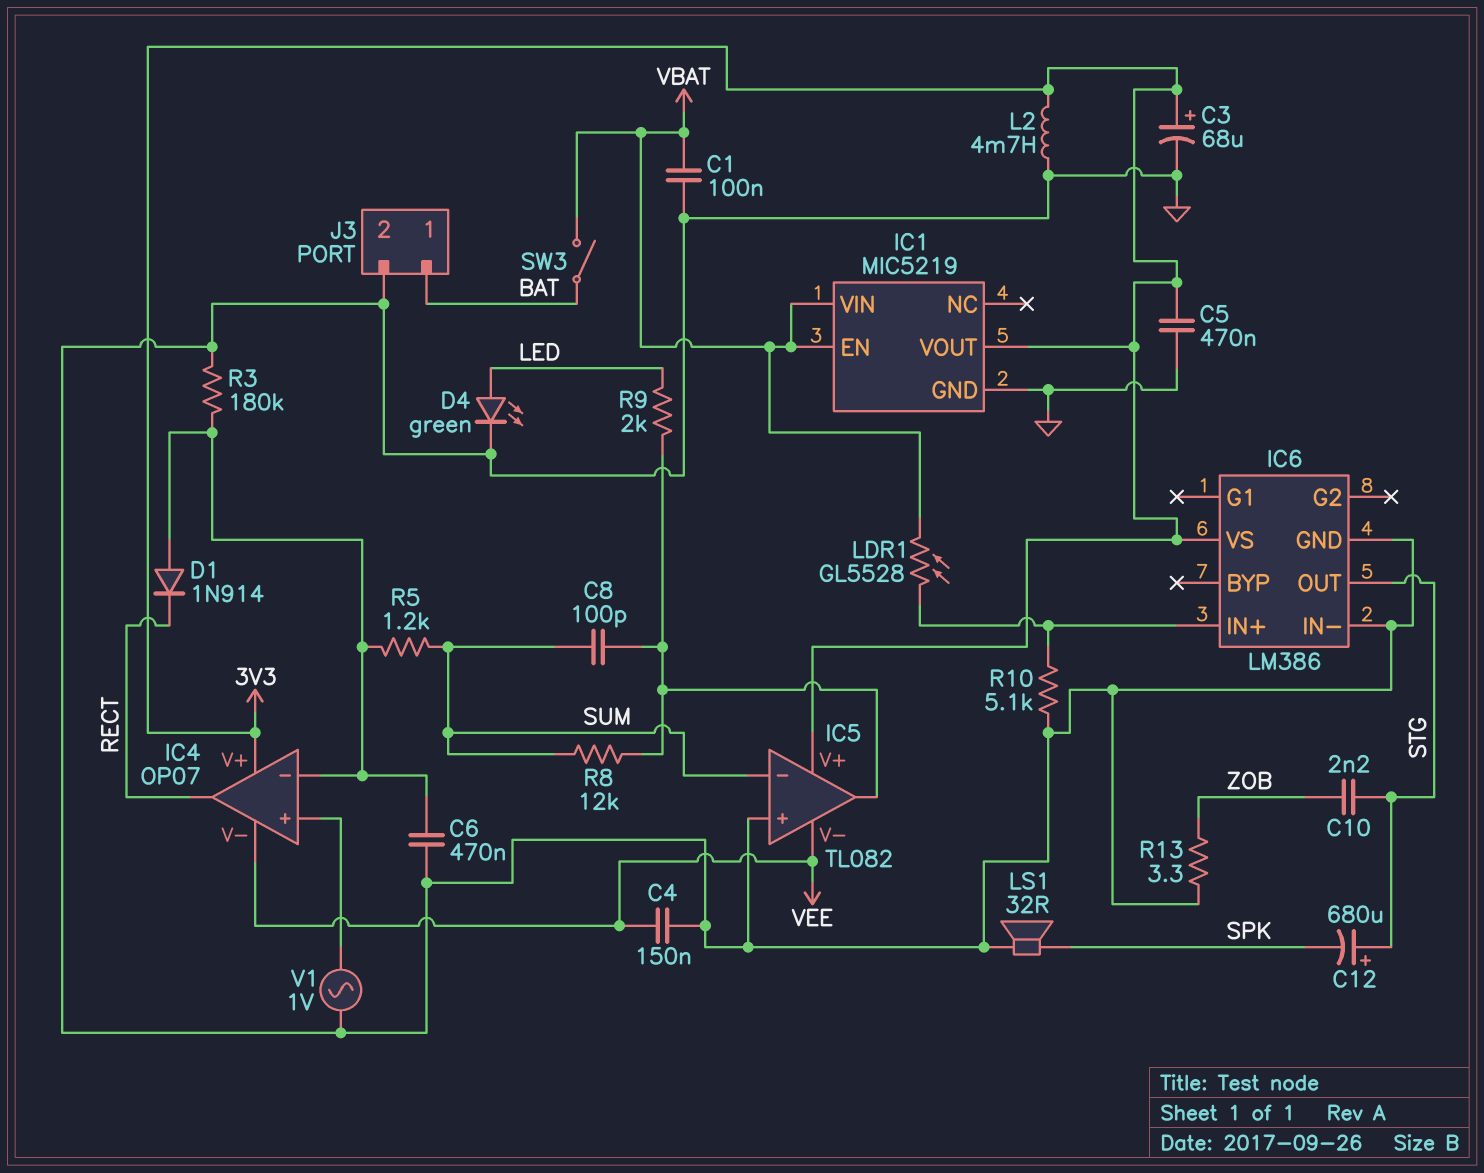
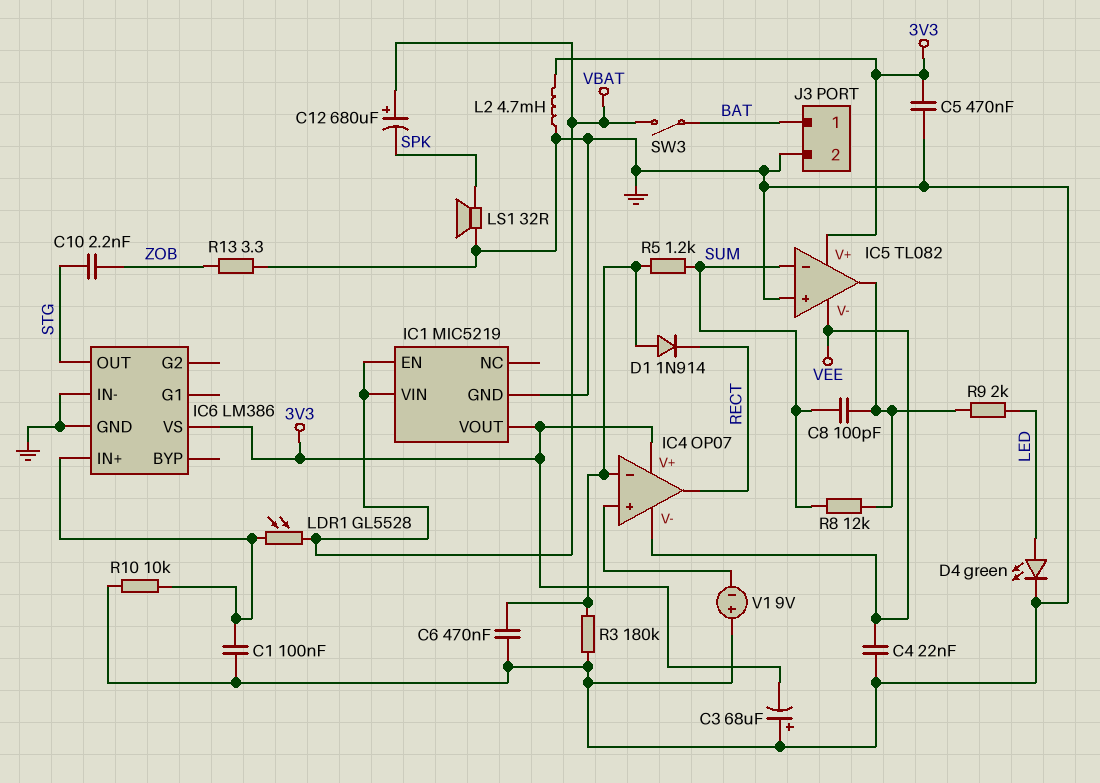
C1: 100nF (GND, VBAT) -> 100nF (GND, IC6/IN+)
C3: 68uF (plus 3V3, minus GND) -> 68uF (plus GND, minus 3V3)
C4: 150nF (GND, VEE) -> 22nF (GND, VEE)
C12: 680uF (plus STG, minus SPK) -> 680uF (plus VBAT, minus SPK)
R10: 5.1k (GND, IC6/IN+) -> 10k (GND, IC6/IN+)
V1: AC 1V (GND, IC4/in+) -> 9V (plus GND, minus IC4/in+)

